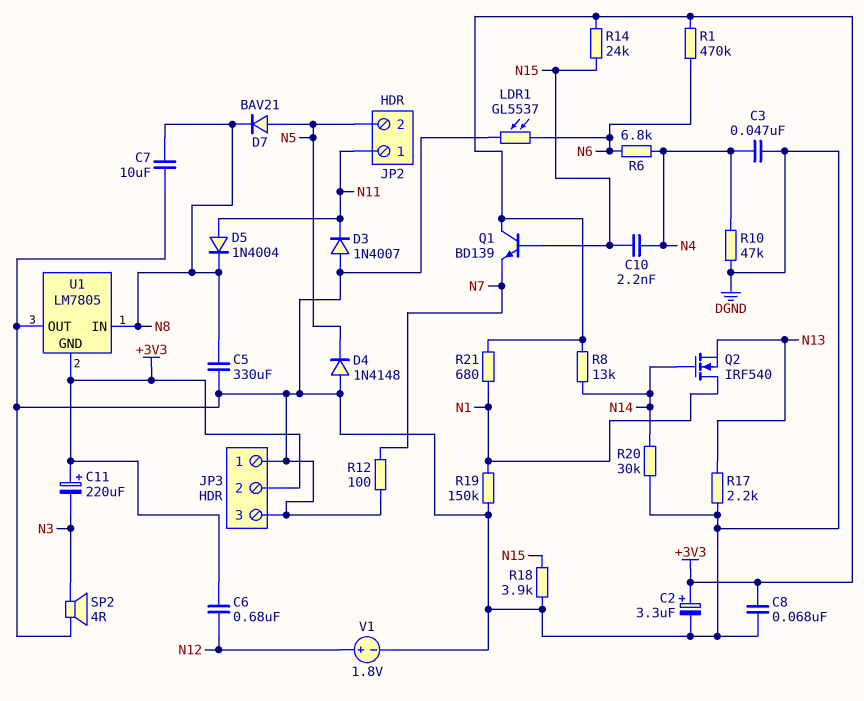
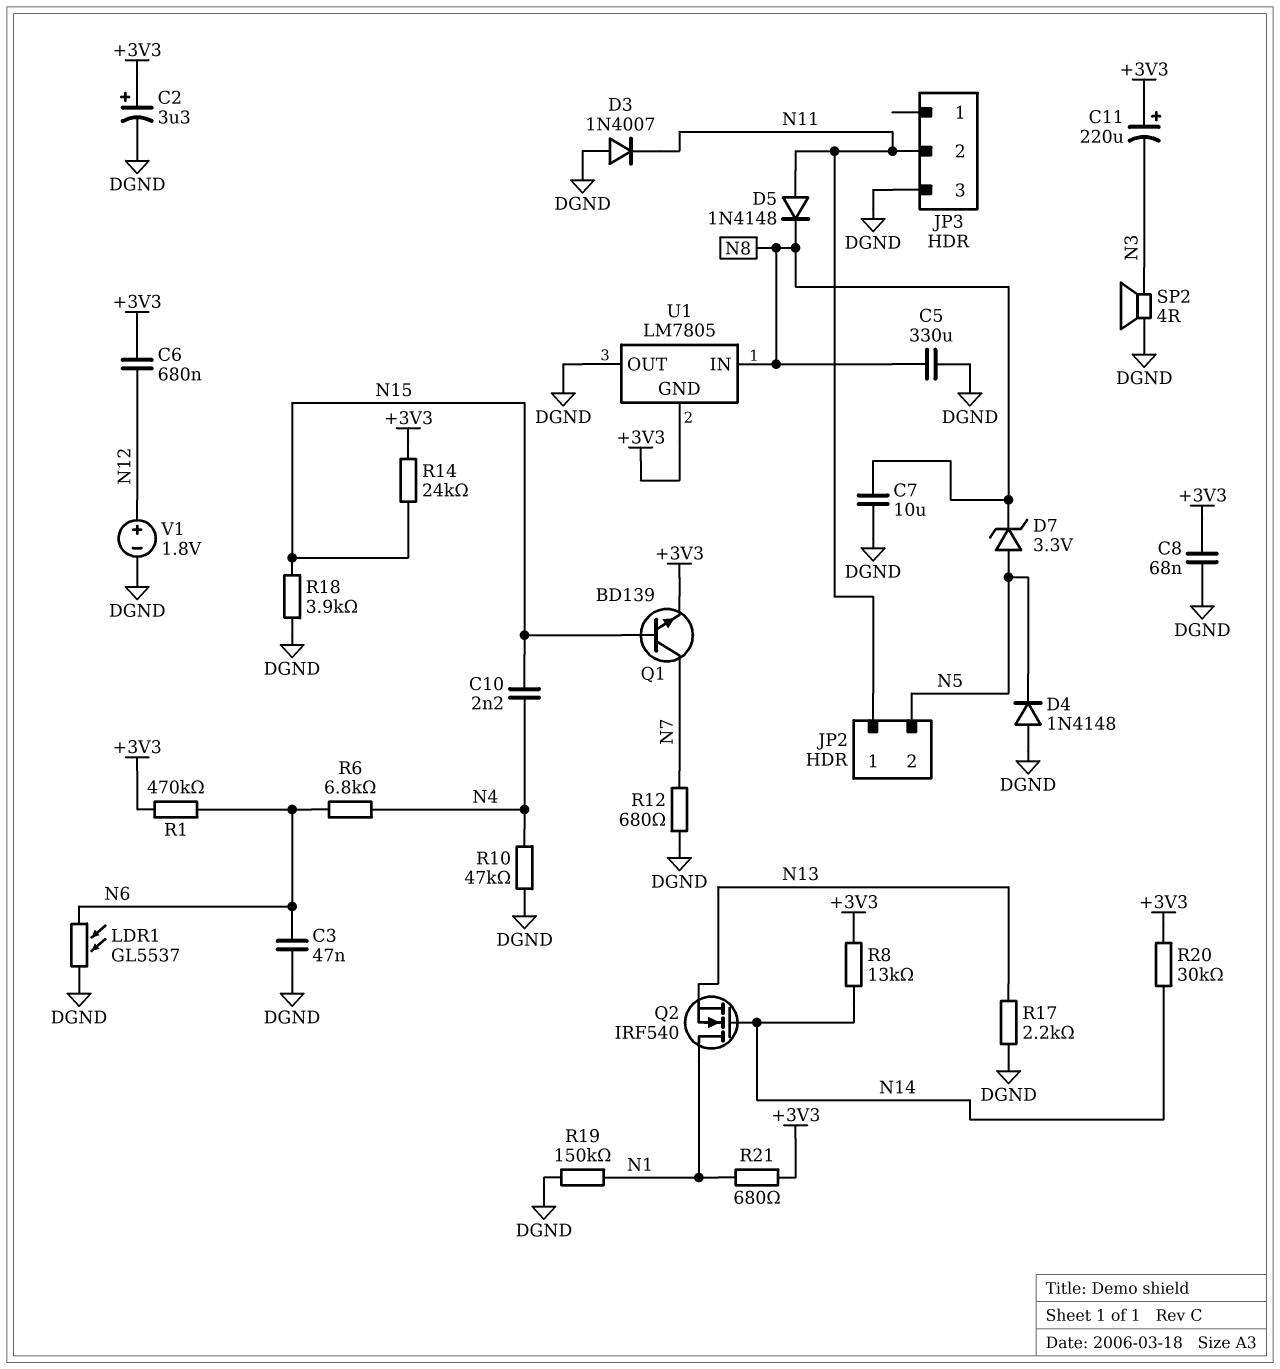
C3: 47nF (DGND, N4) -> 47nF (DGND, N6)
D5: diode 1N4004 (A N11, K N8) -> diode 1N4148 (A N11, K N8)
D7: diode BAV21 (A N5, K N8) -> zener 3.3V (A N5, K N8)
JP3 pin 1: DGND -> none
JP3 pin 2: +3V3 -> N11
Q1: NPN BD139 (B N15, C +3V3, E N7) -> NPN BD139 (B N15, C N7, E +3V3)
R12: 100 (DGND, N7) -> 680 (DGND, N7)
R20: 30k (DGND, N14) -> 30k (+3V3, N14)

